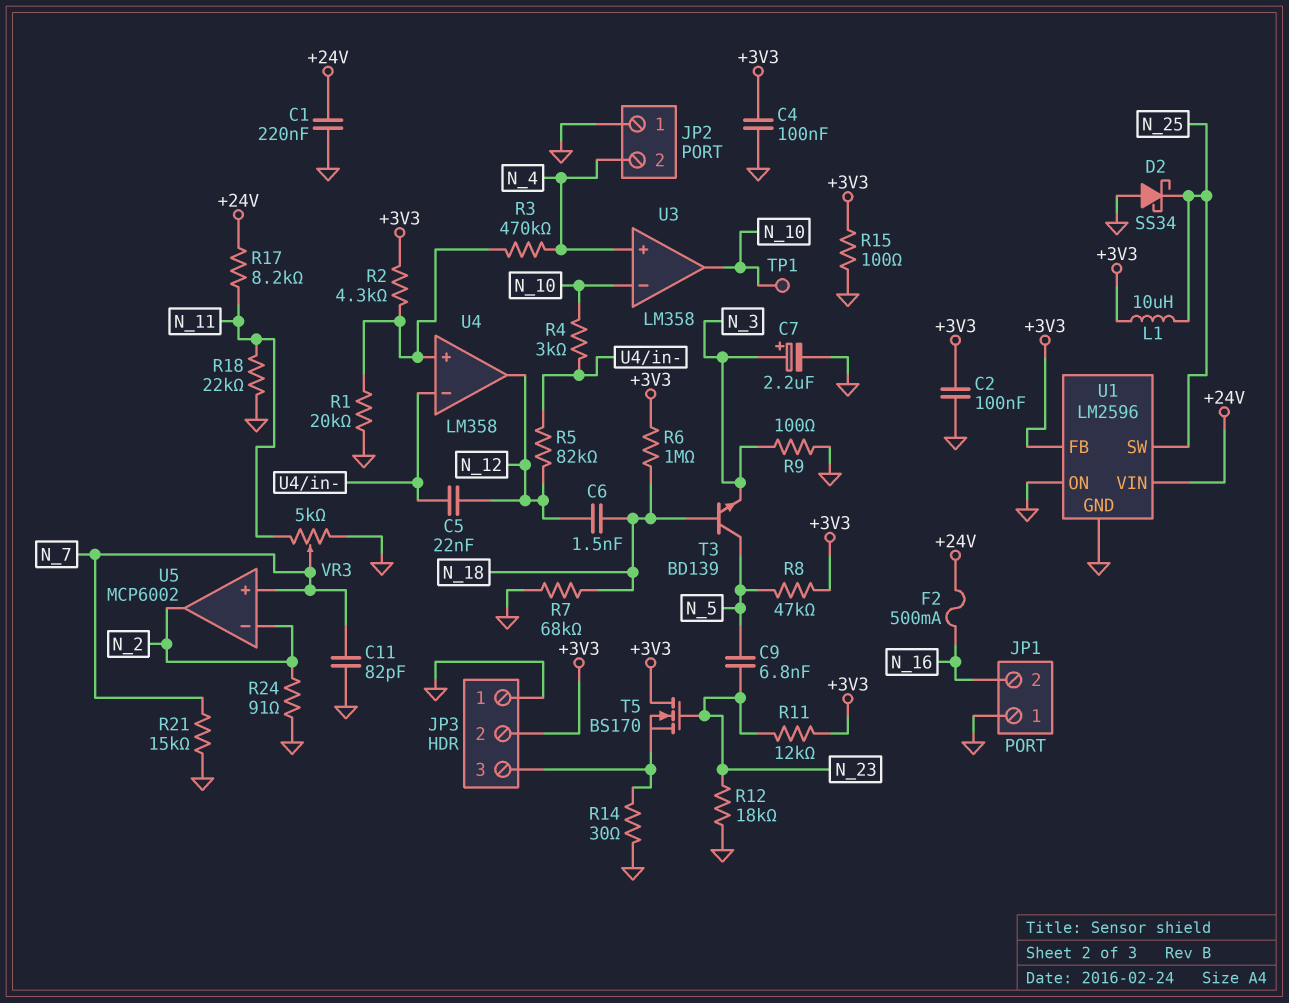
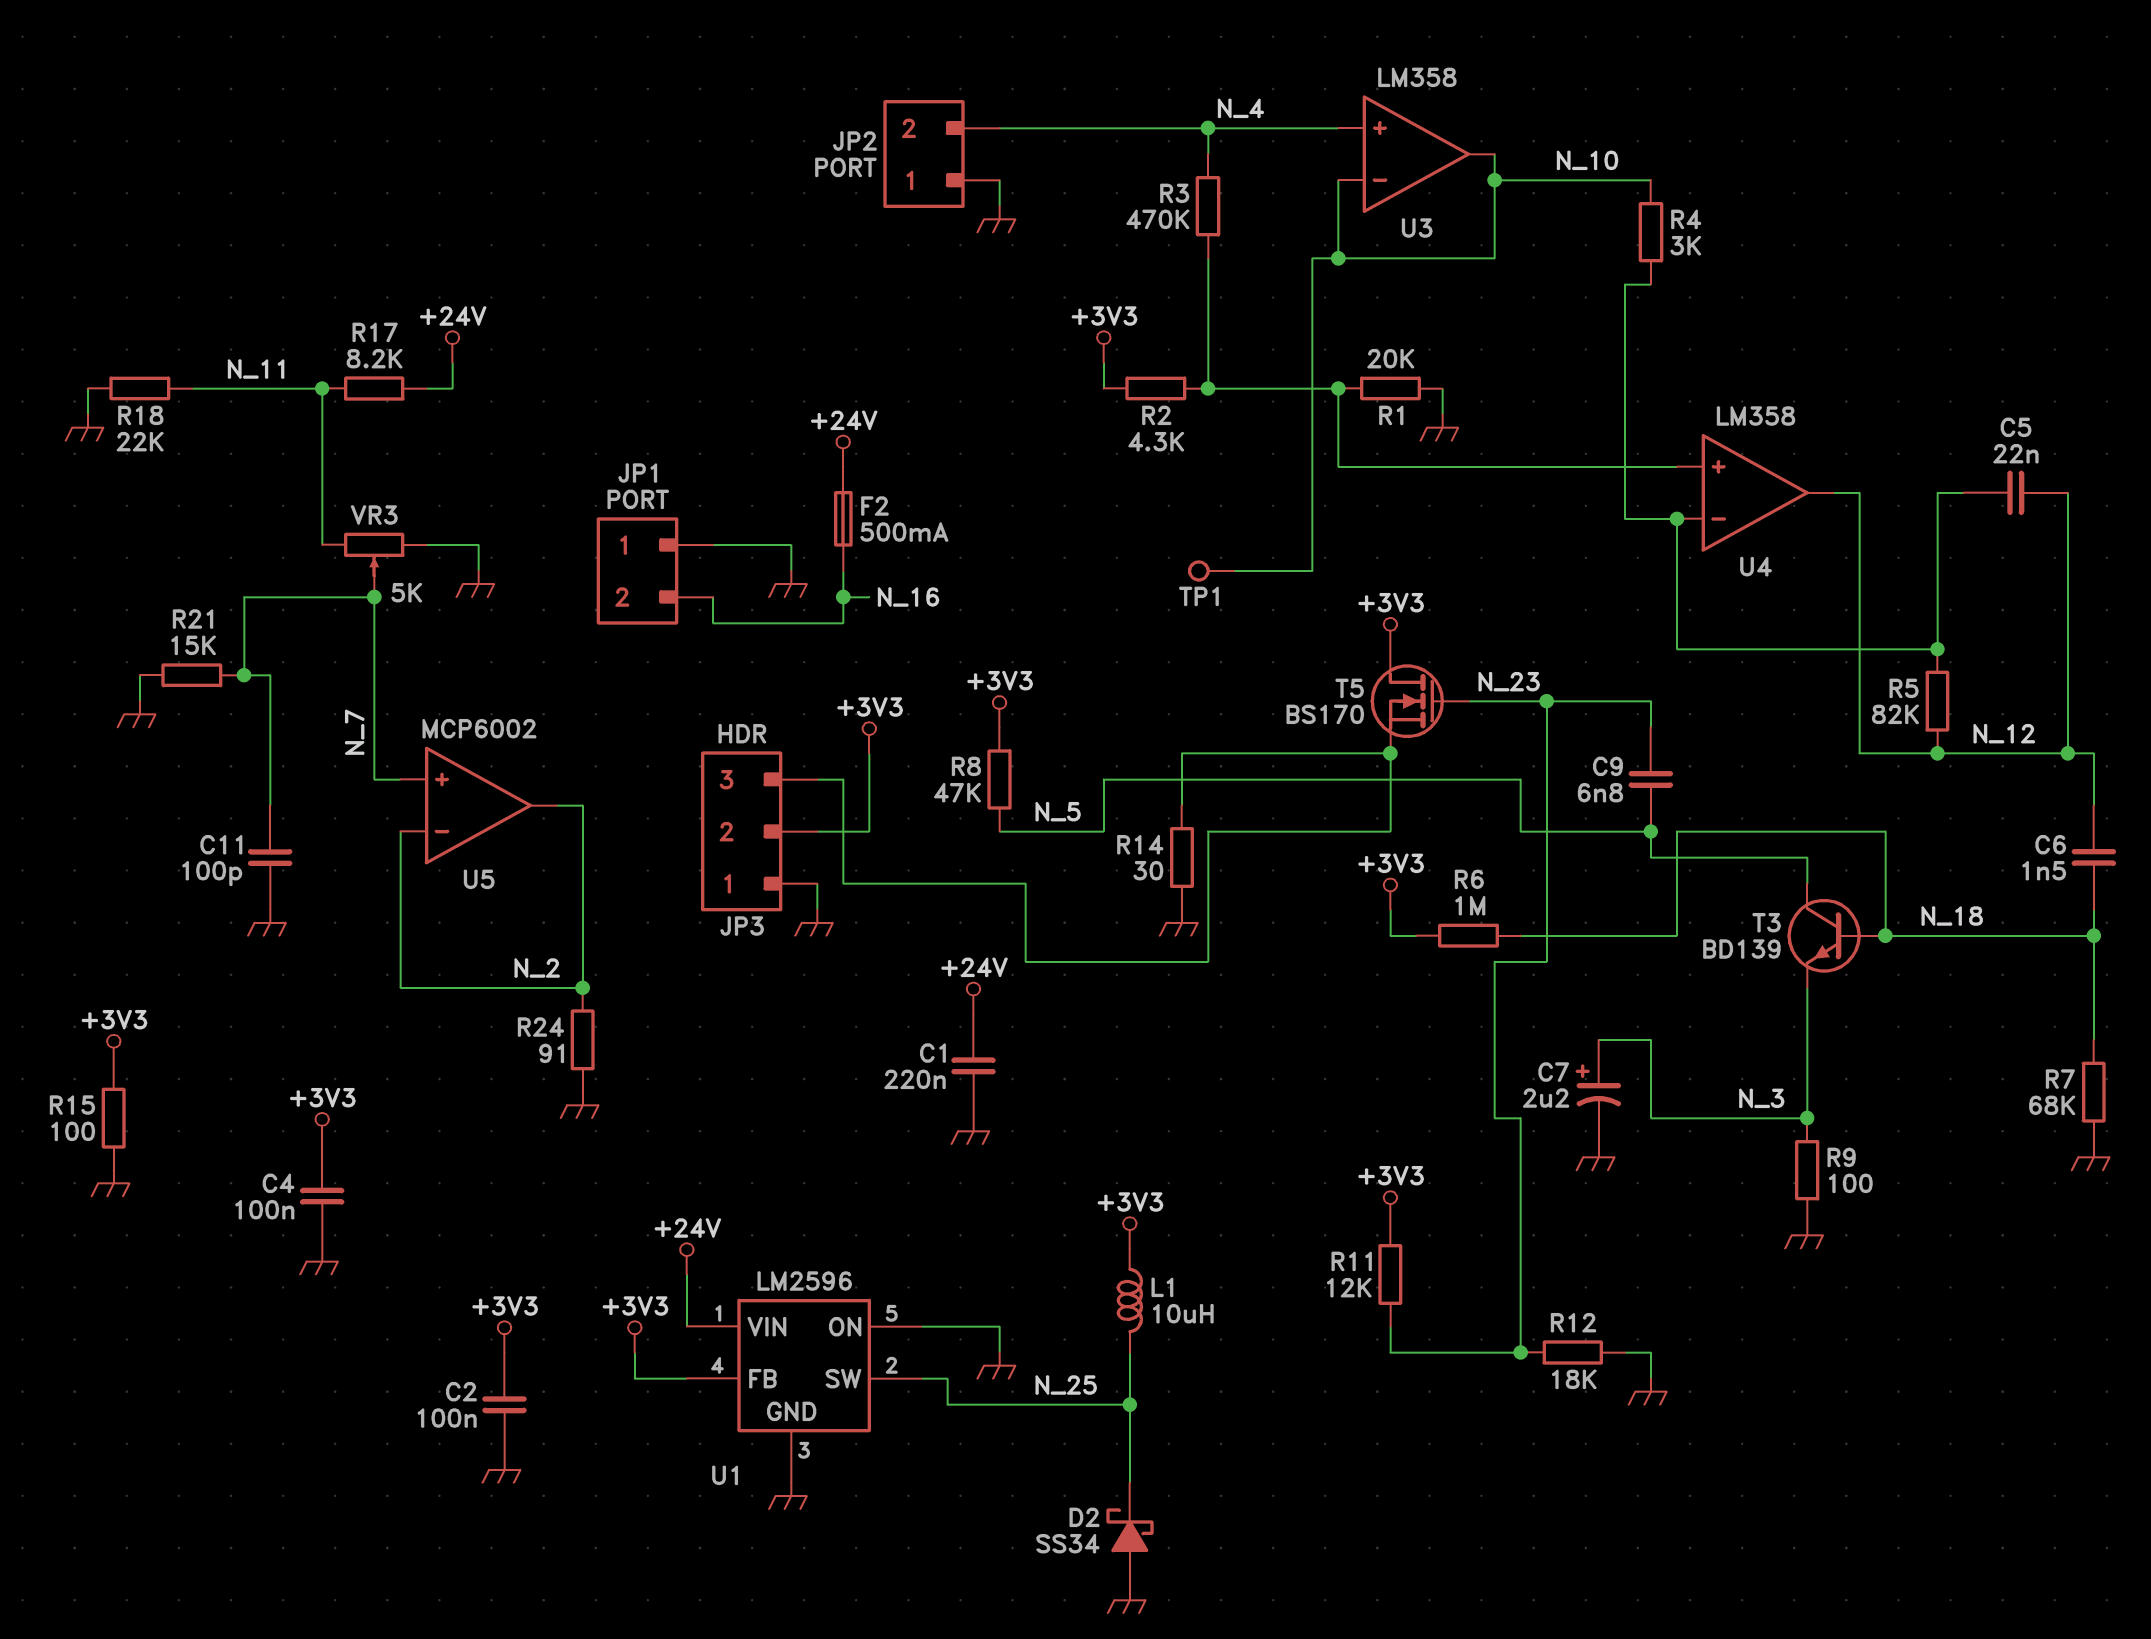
C11: 82pF (GND, N_7) -> 100pF (GND, N_7)

